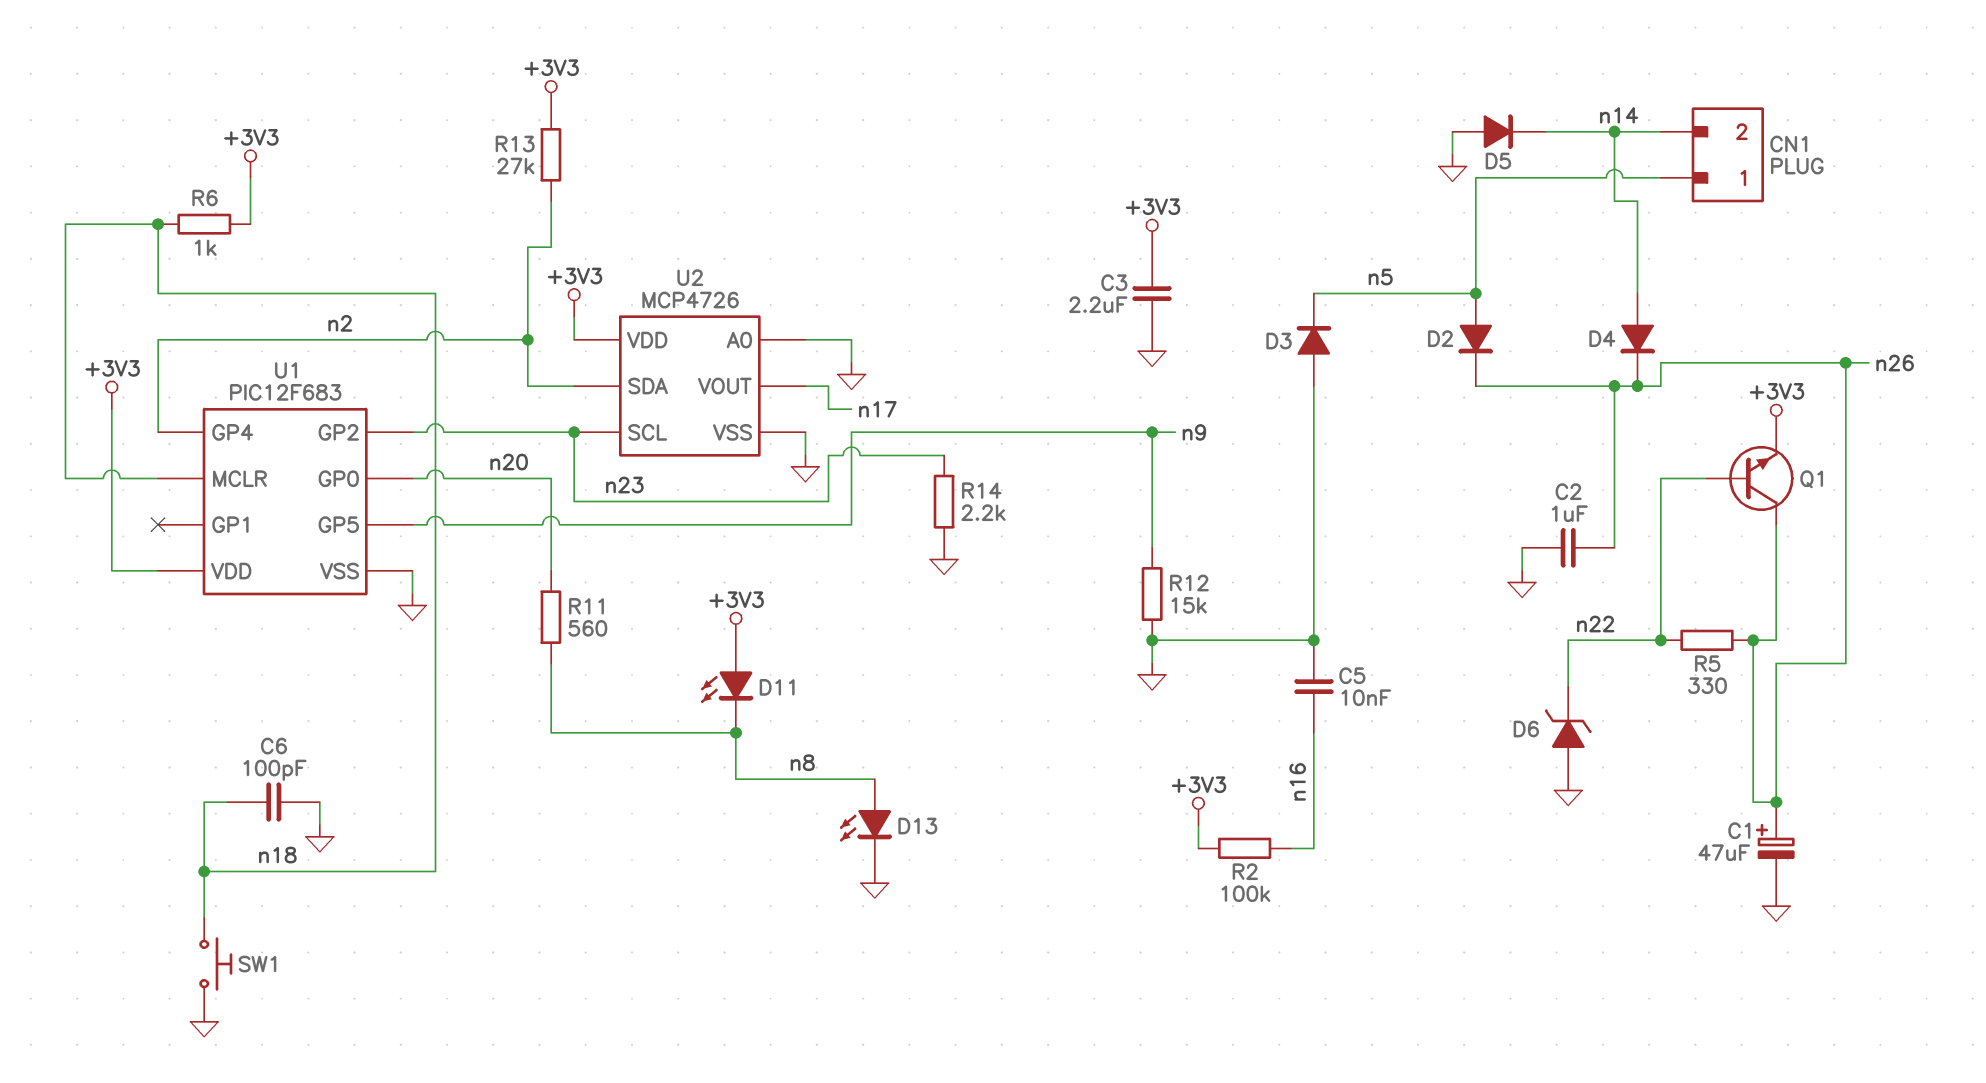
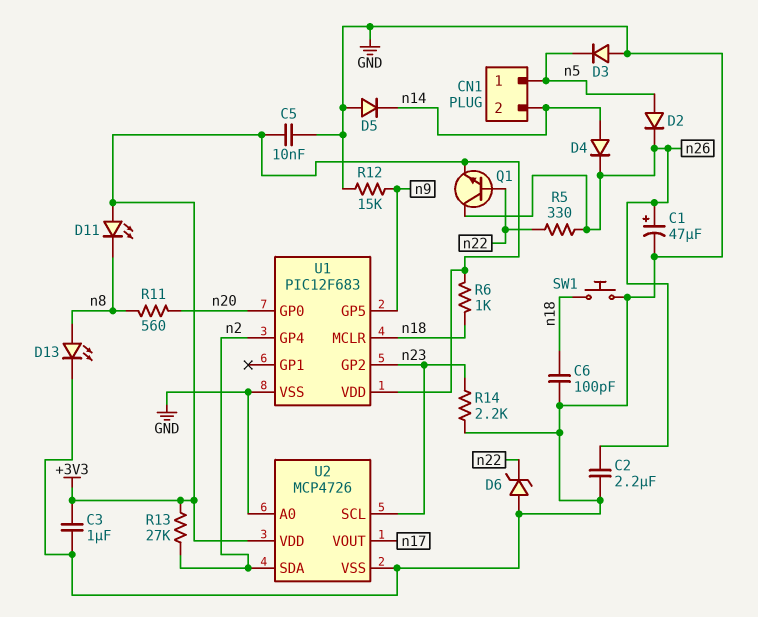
C2: 1uF (GND, n26) -> 2.2uF (GND, n26)
C3: 2.2uF (+3V3, GND) -> 1uF (+3V3, GND)
C5: 10nF (GND, n16) -> 10nF (+3V3, GND)
R2: 100k (+3V3, n16) -> none

